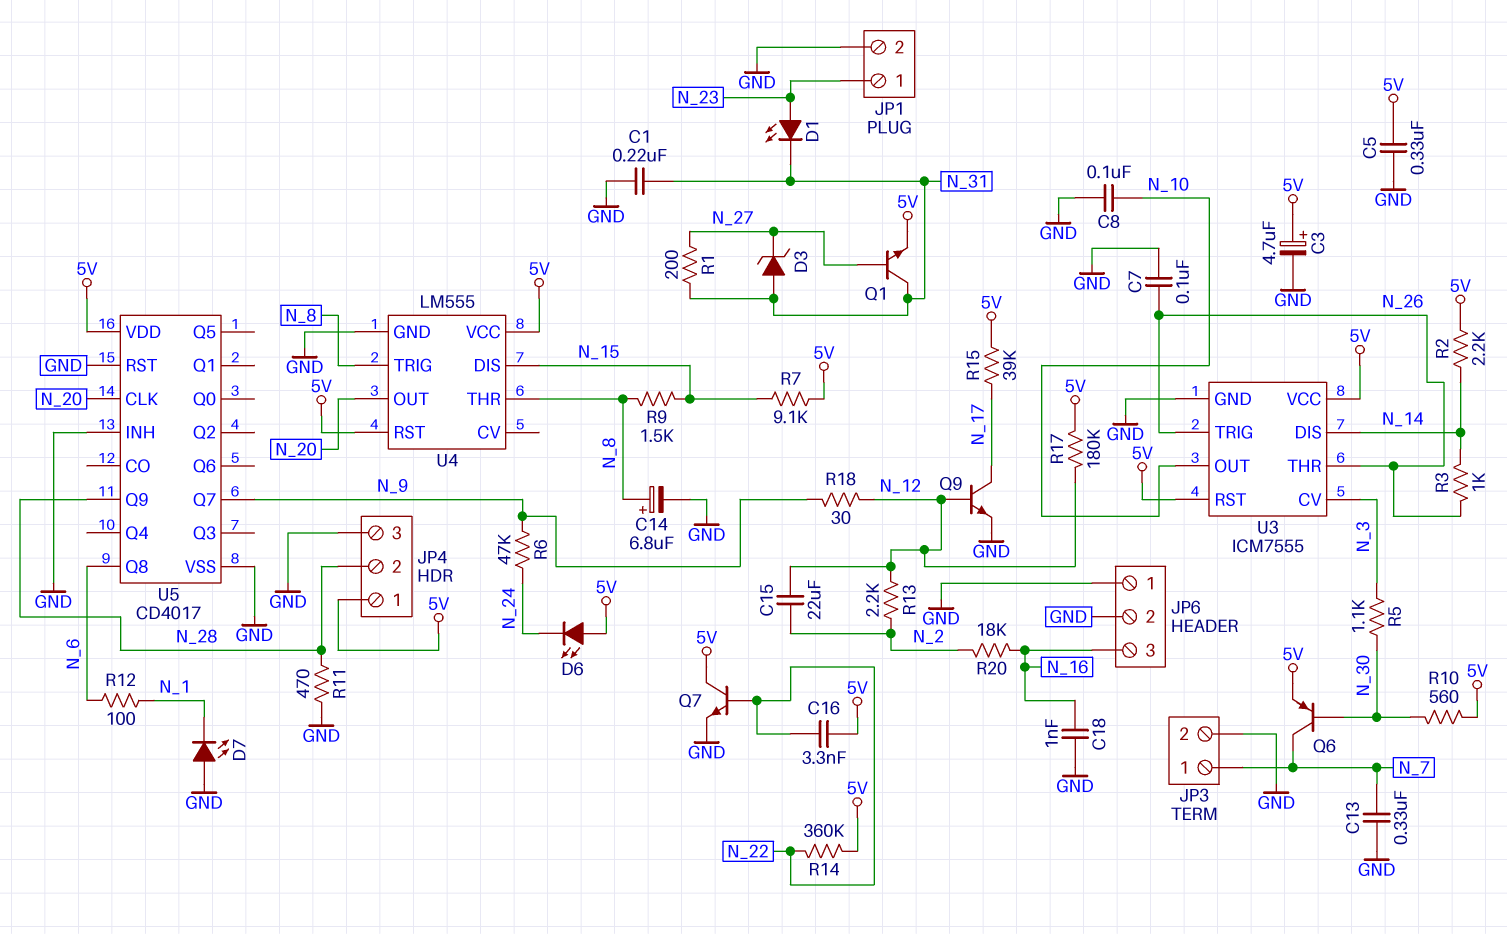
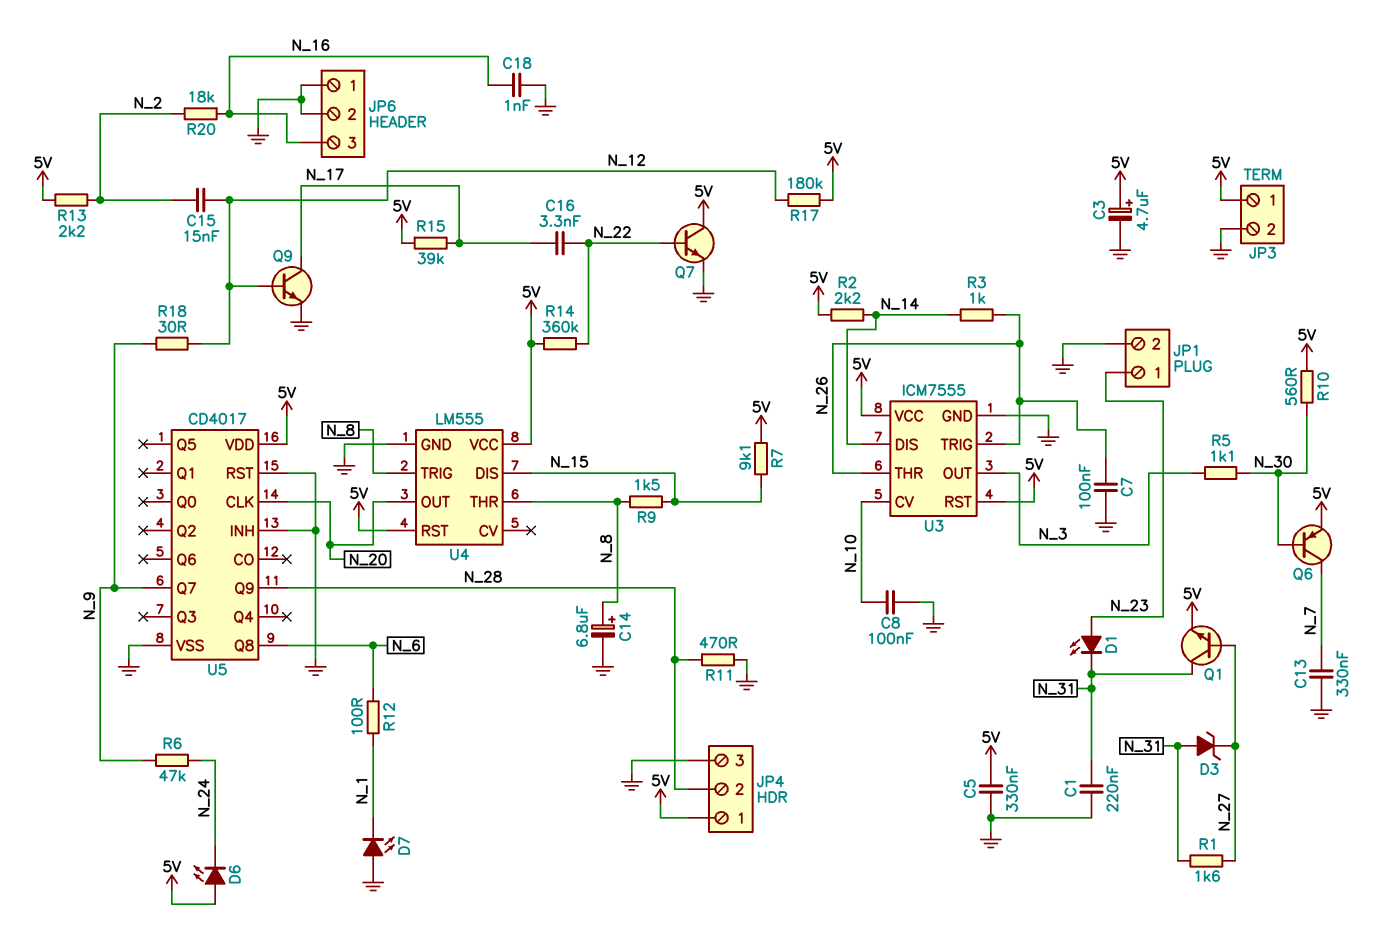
C15: 22uF (N_2, N_12) -> 15nF (N_2, N_12)
C16: 3.3nF (5V, N_22) -> 3.3nF (N_17, N_22)
JP3 pin 1: N_7 -> 5V
R1: 200 (N_27, N_31) -> 1.6k (N_27, N_31)
R13: 2.2k (N_2, N_12) -> 2.2k (5V, N_2)
U3 pin CV: N_3 -> N_10
U3 pin OUT: N_10 -> N_3

